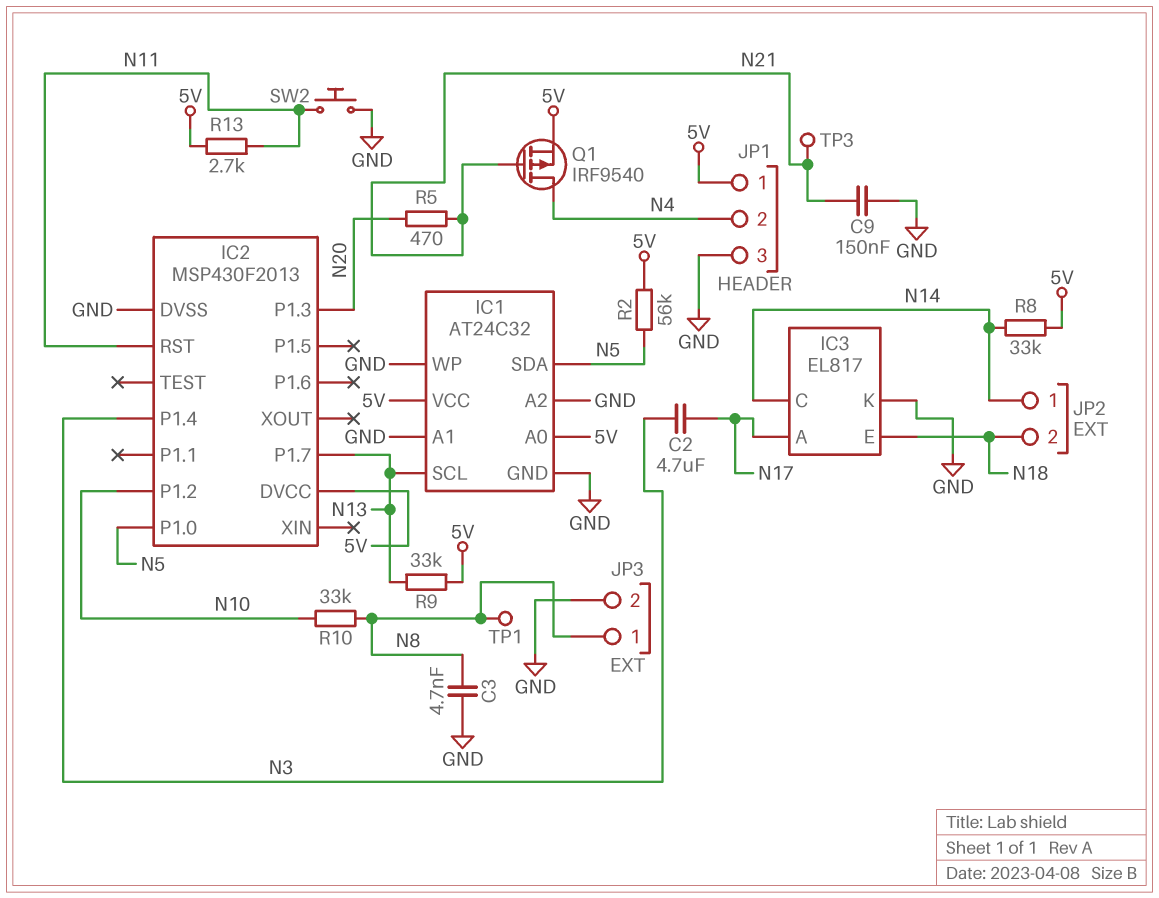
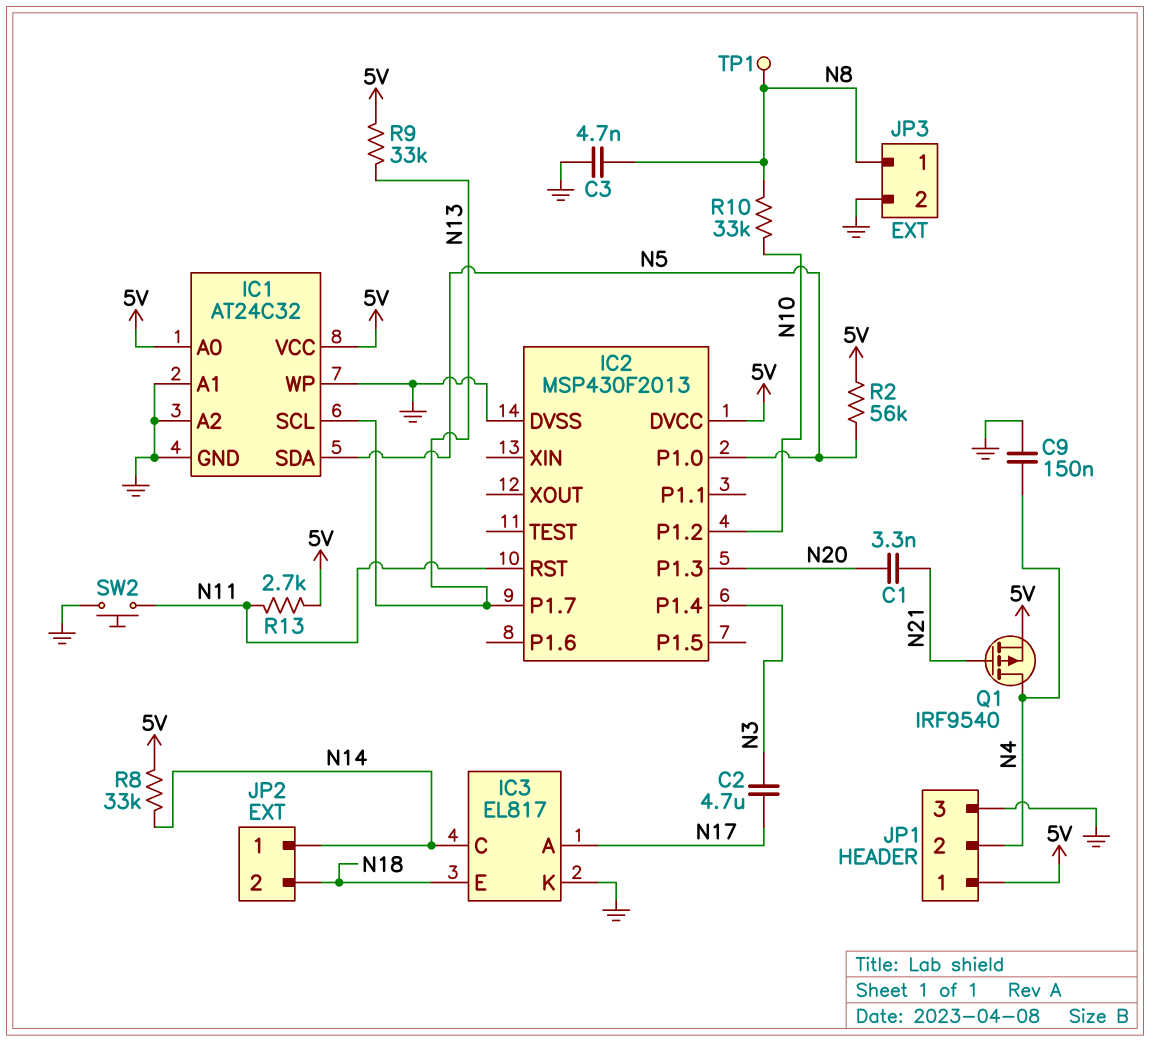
C1: none -> 3.3nF (N20, N21)
C9: 150nF (GND, N21) -> 150nF (GND, N4)
R5: 470 (N20, N21) -> none
TP3: test point (N21) -> none

